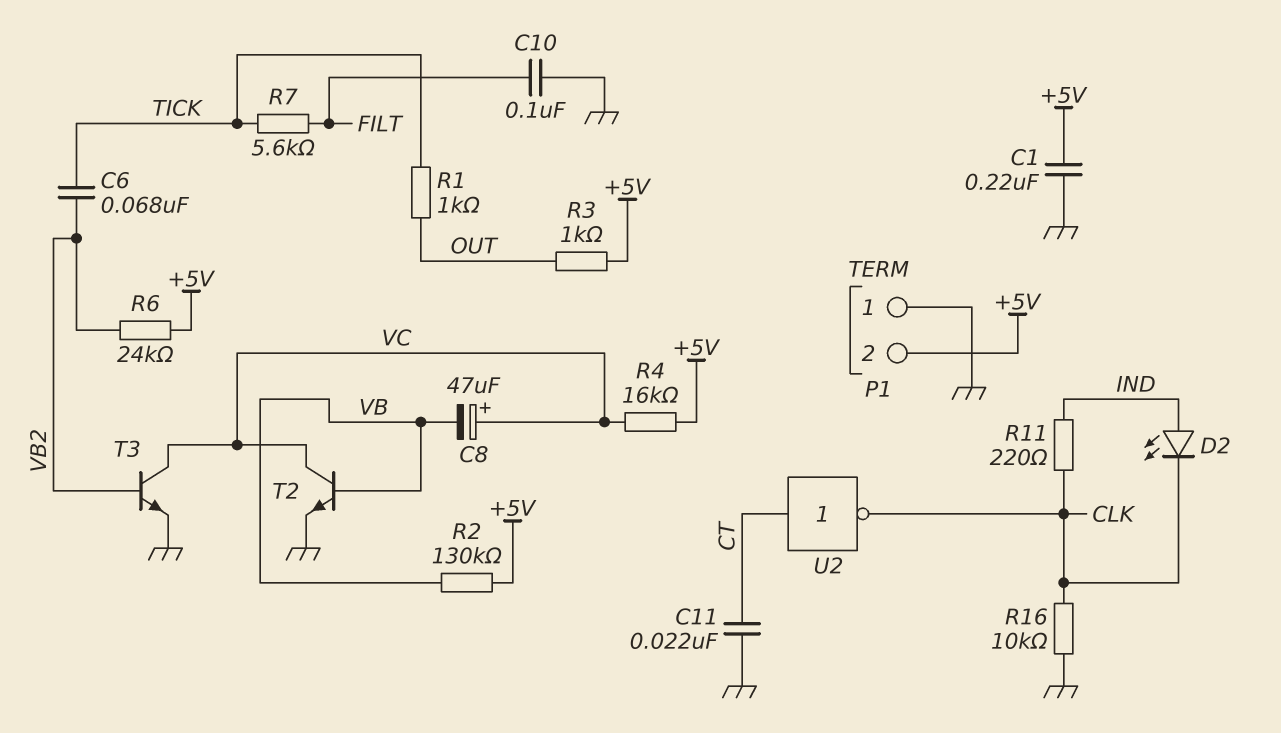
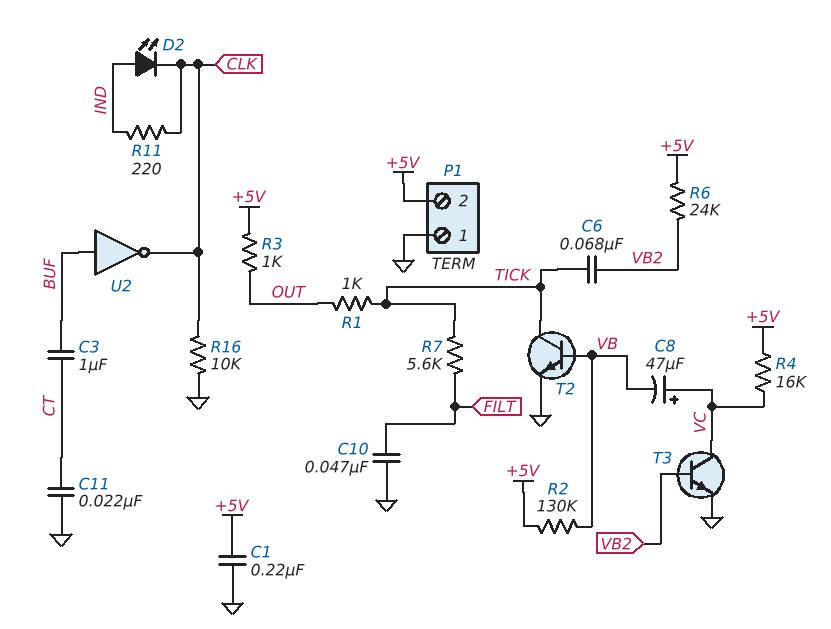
C3: none -> 1uF (BUF, CT)
C10: 100nF (FILT, GND) -> 47nF (FILT, GND)
T2: NPN (B VB, C VC, E GND) -> NPN (B VB, C TICK, E GND)
U2: NOT (in CT, out CLK) -> NOT (in BUF, out CLK)

